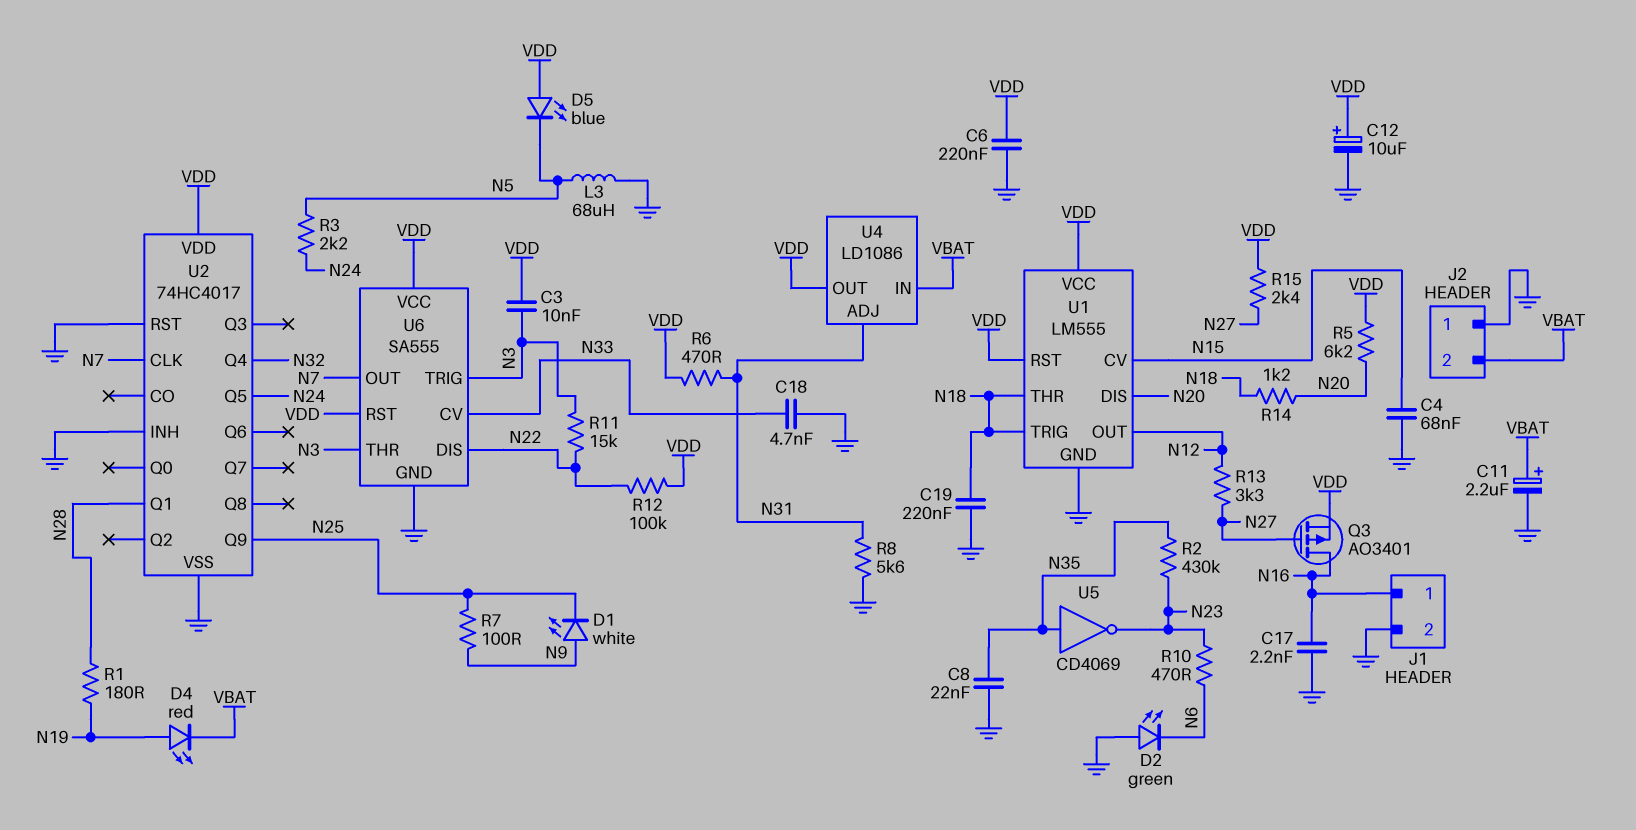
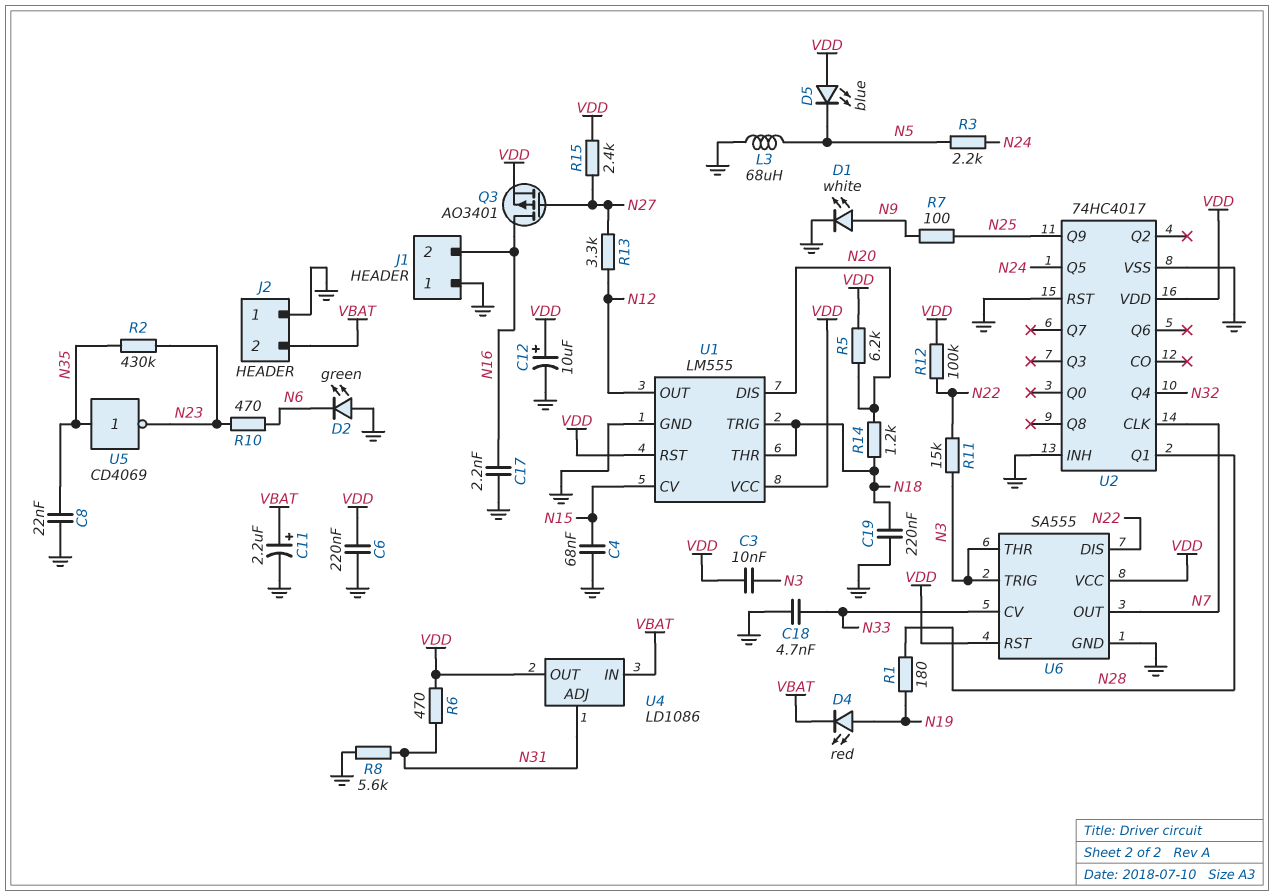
D1: LED white (A N9, K N25) -> LED white (A N9, K GND)
J1 pin 1: N16 -> GND
J1 pin 2: GND -> N16

